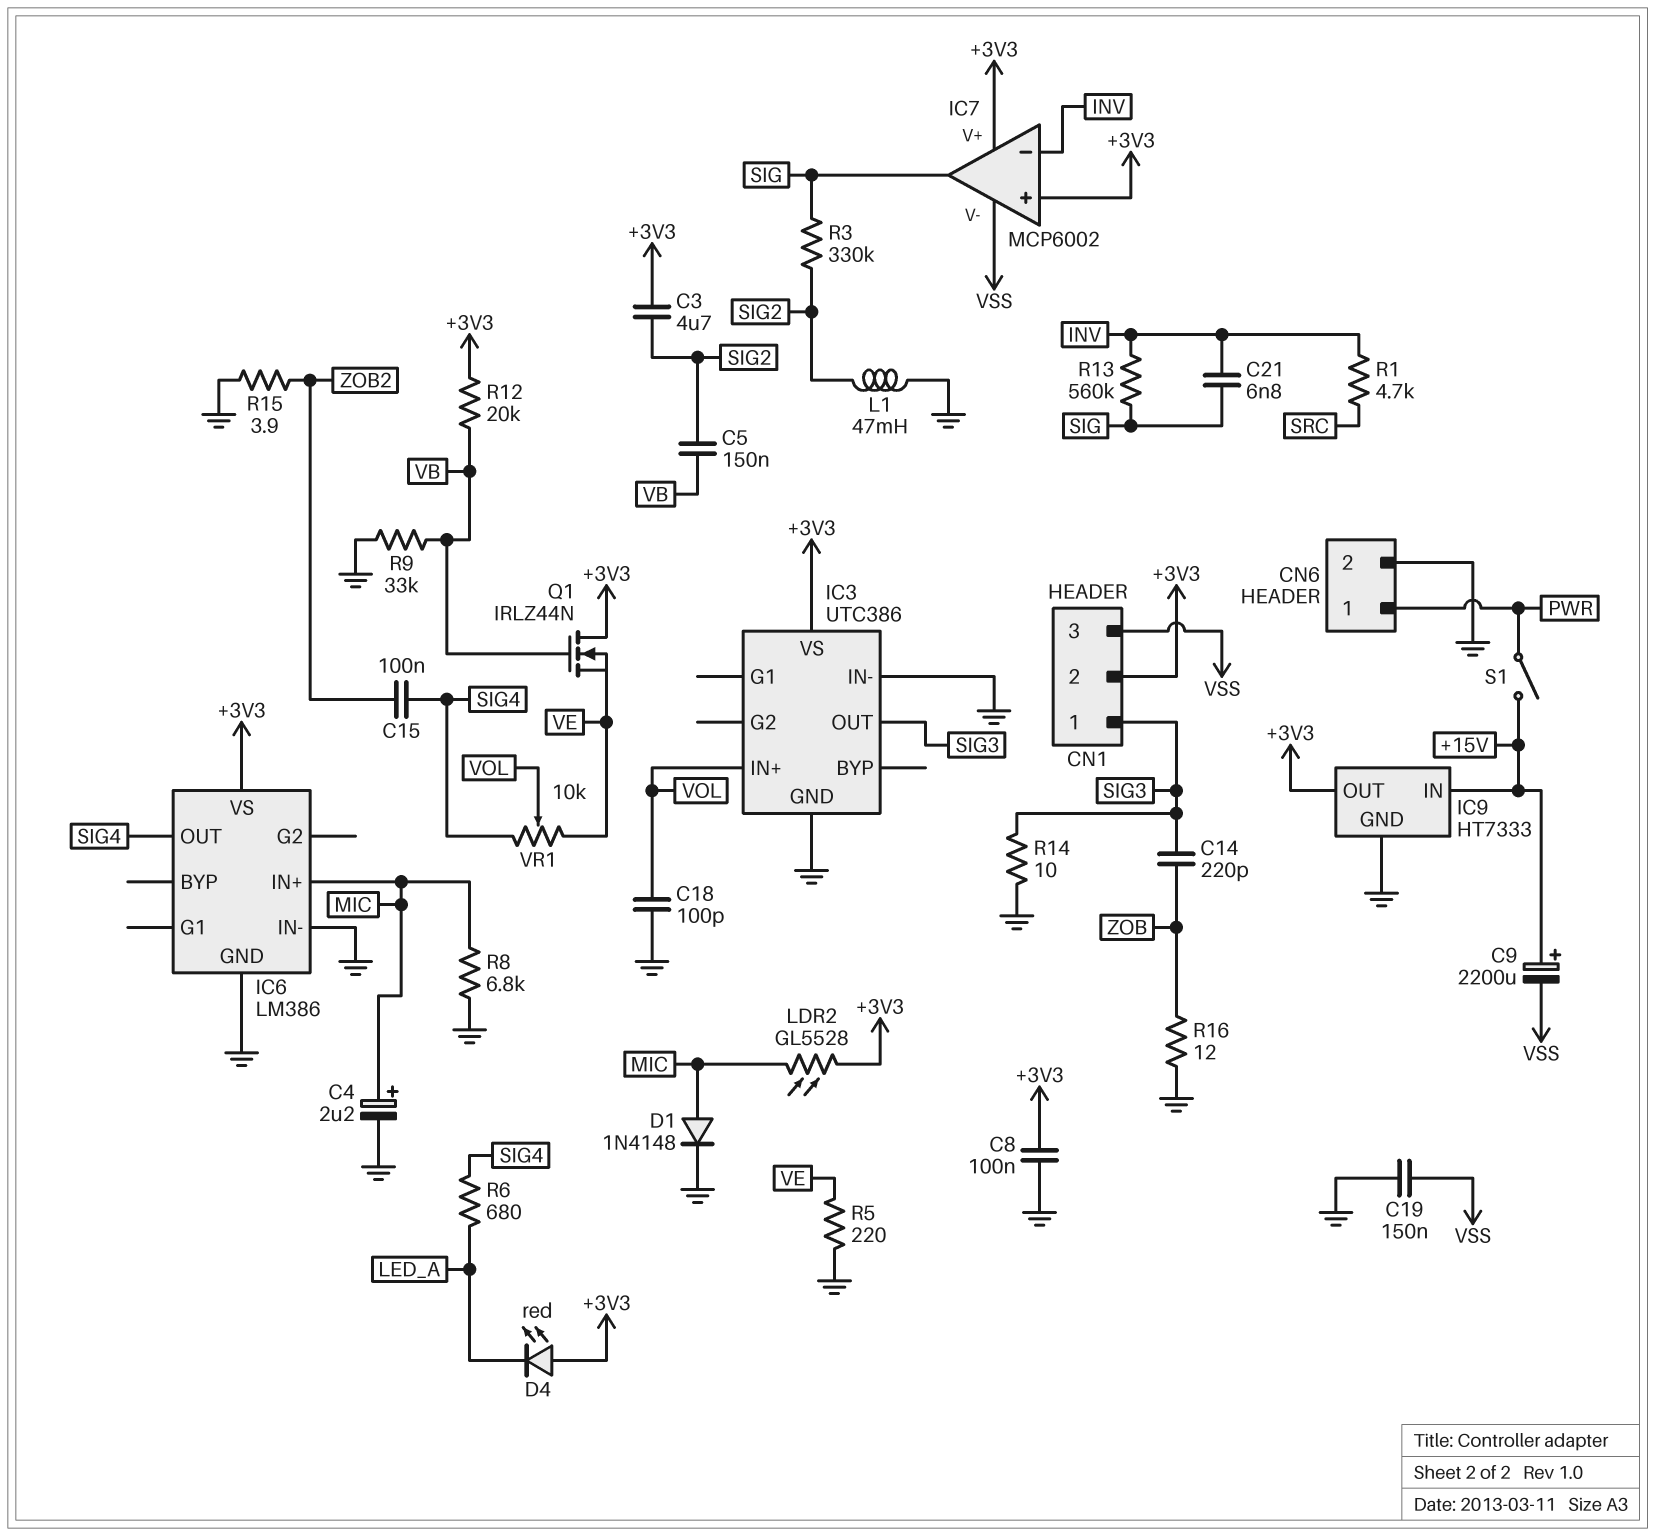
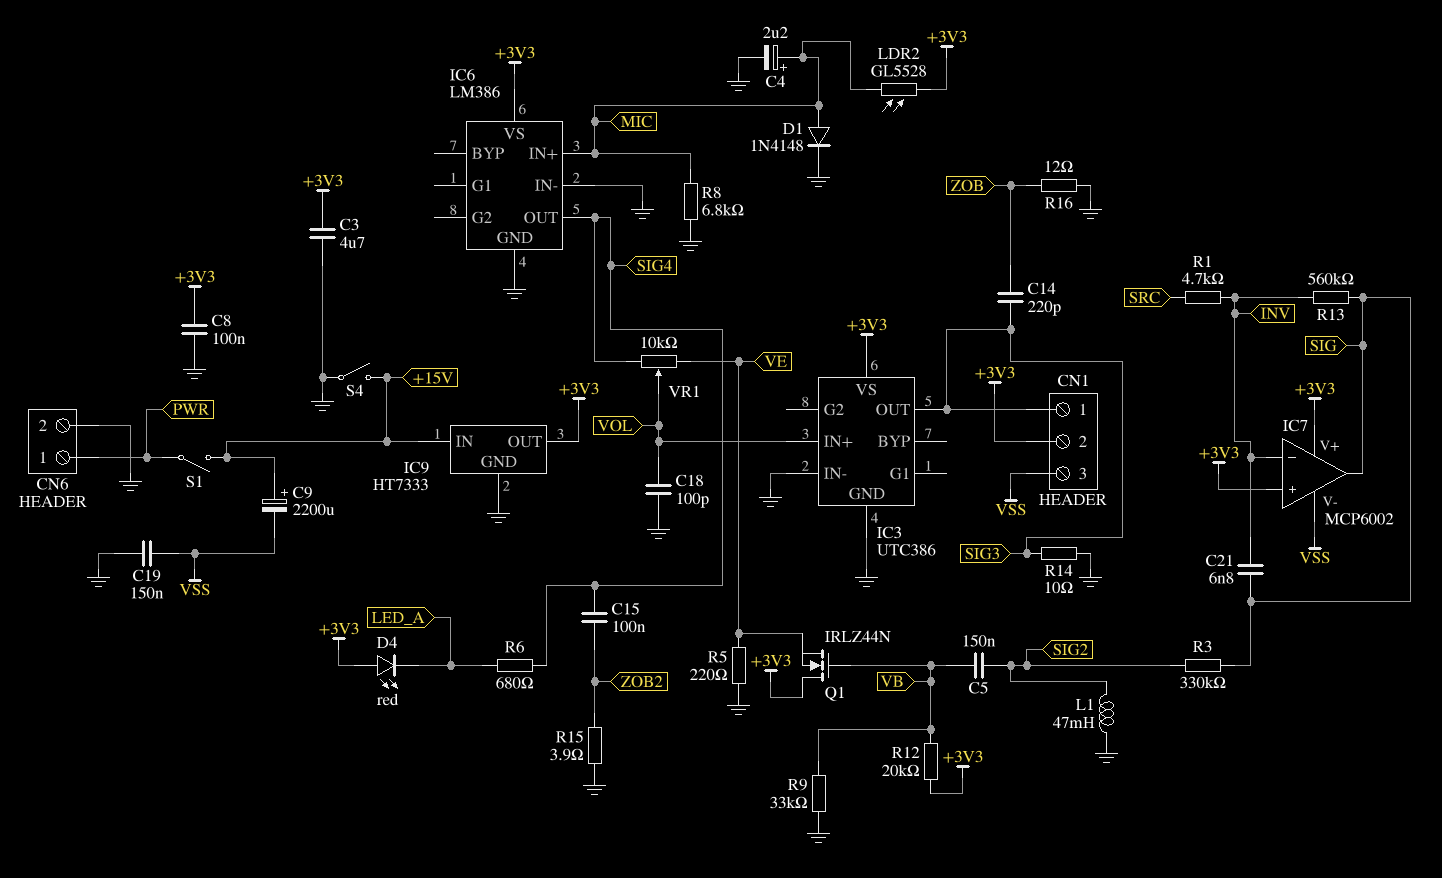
C3: 4.7uF (+3V3, SIG2) -> 4.7uF (+3V3, GND)
S4: none -> switch (+15V, GND)

